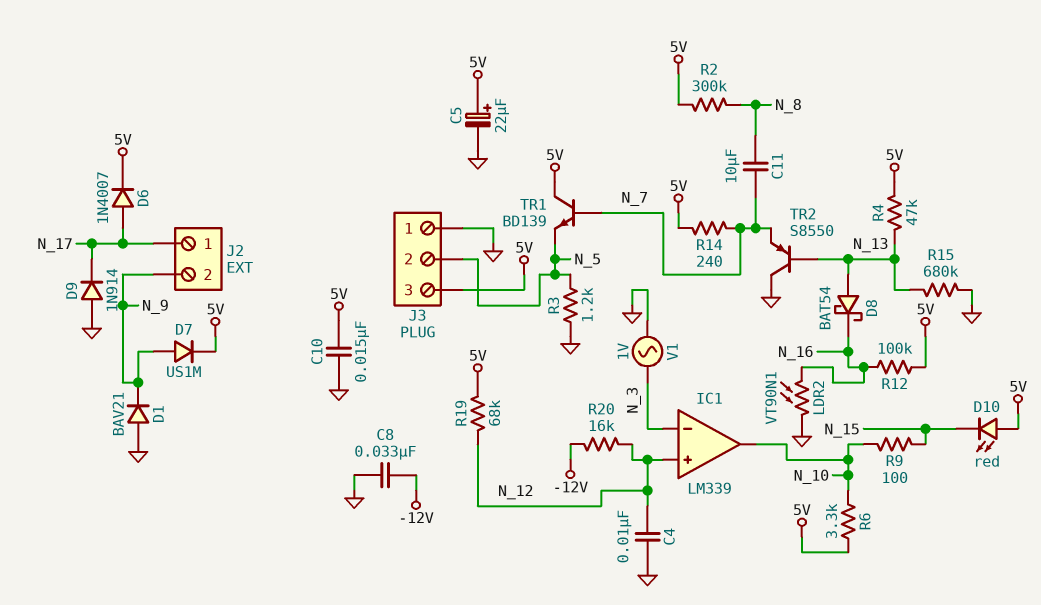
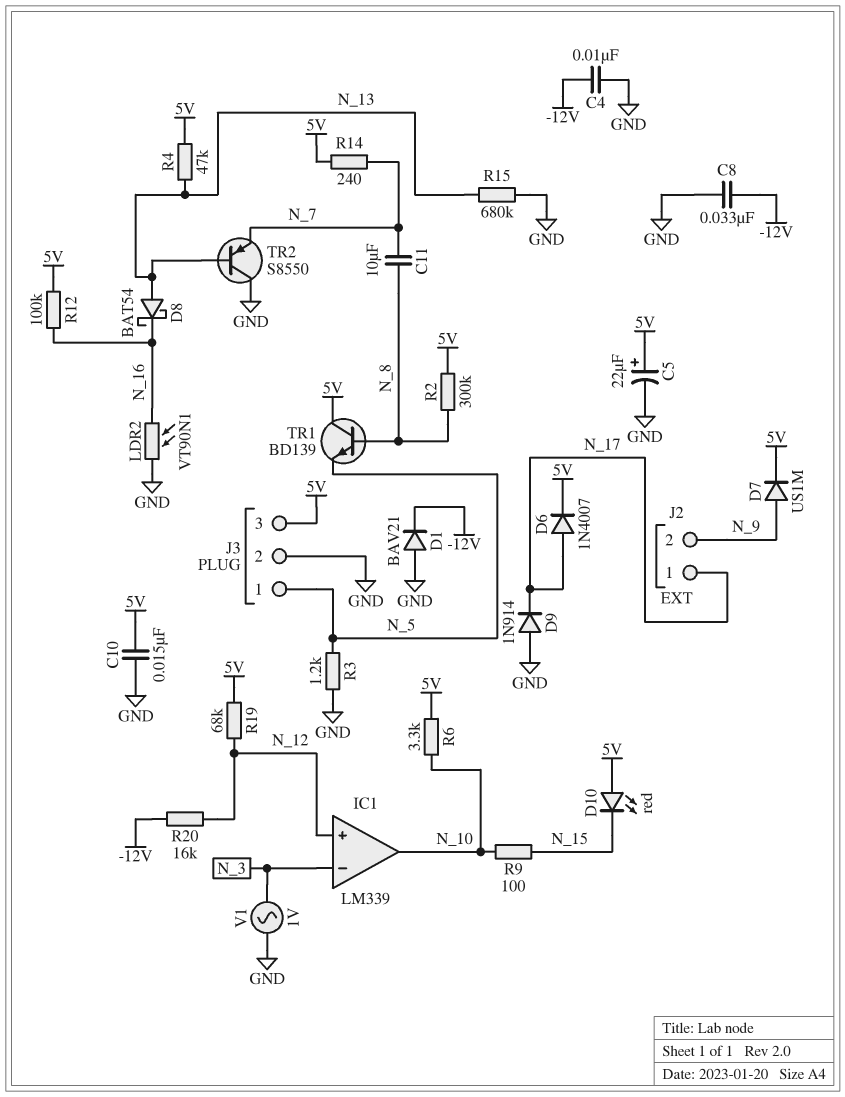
C4: 10nF (GND, N_12) -> 10nF (-12V, GND)
D1: diode BAV21 (A GND, K N_9) -> diode BAV21 (A GND, K -12V)
J3 pin 1: GND -> N_5
J3 pin 2: N_5 -> GND
TR1: NPN BD139 (B N_7, C 5V, E N_5) -> NPN BD139 (B N_8, C 5V, E N_5)

